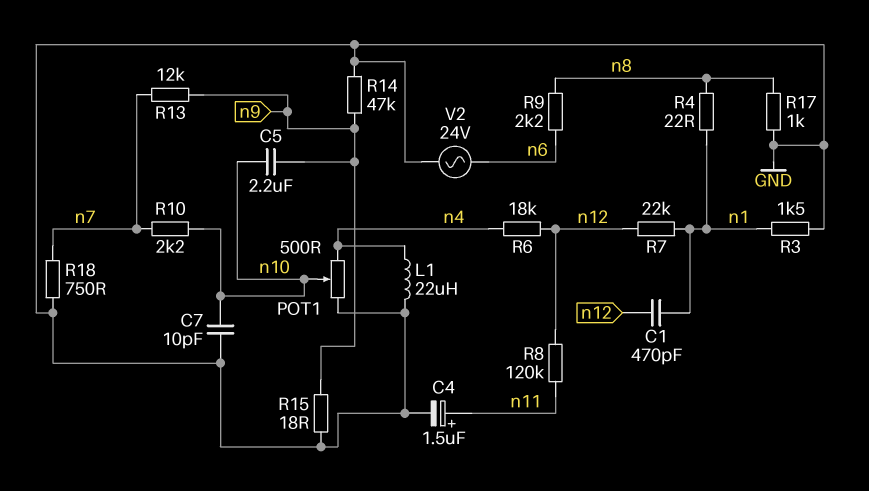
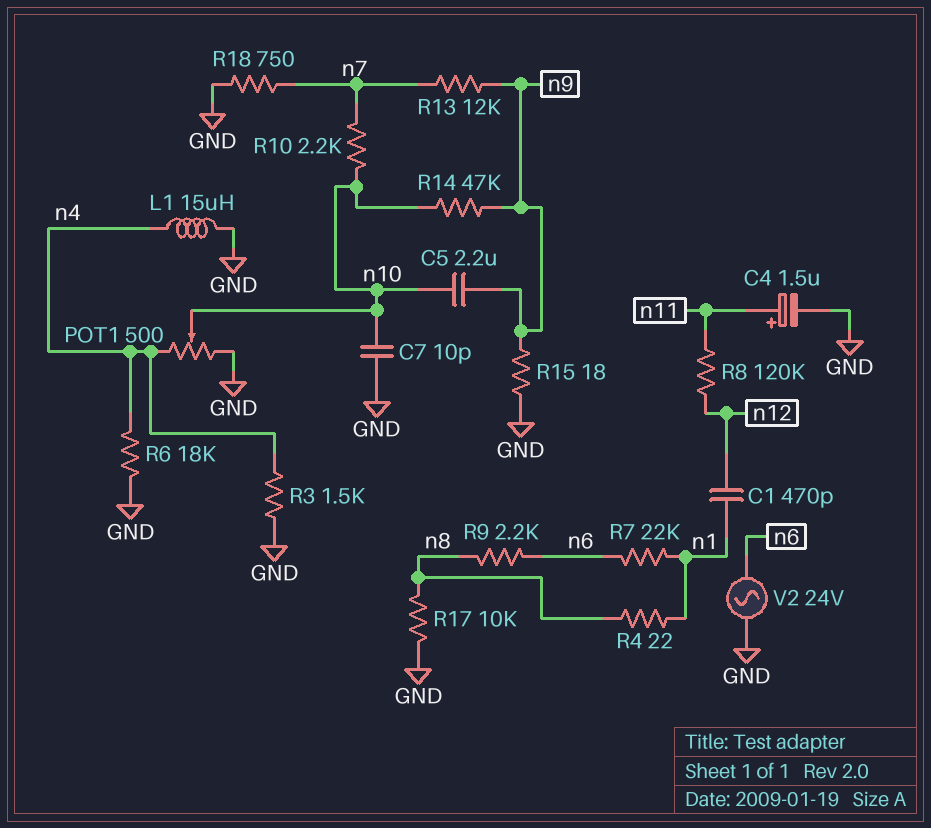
L1: 22uH (GND, n4) -> 15uH (GND, n4)
R3: 1.5k (GND, n1) -> 1.5k (GND, n4)
R6: 18k (n4, n12) -> 18k (GND, n4)
R7: 22k (n1, n12) -> 22k (n1, n6)
R14: 47k (GND, n9) -> 47k (n9, n10)
R17: 1k (GND, n8) -> 10k (GND, n8)

